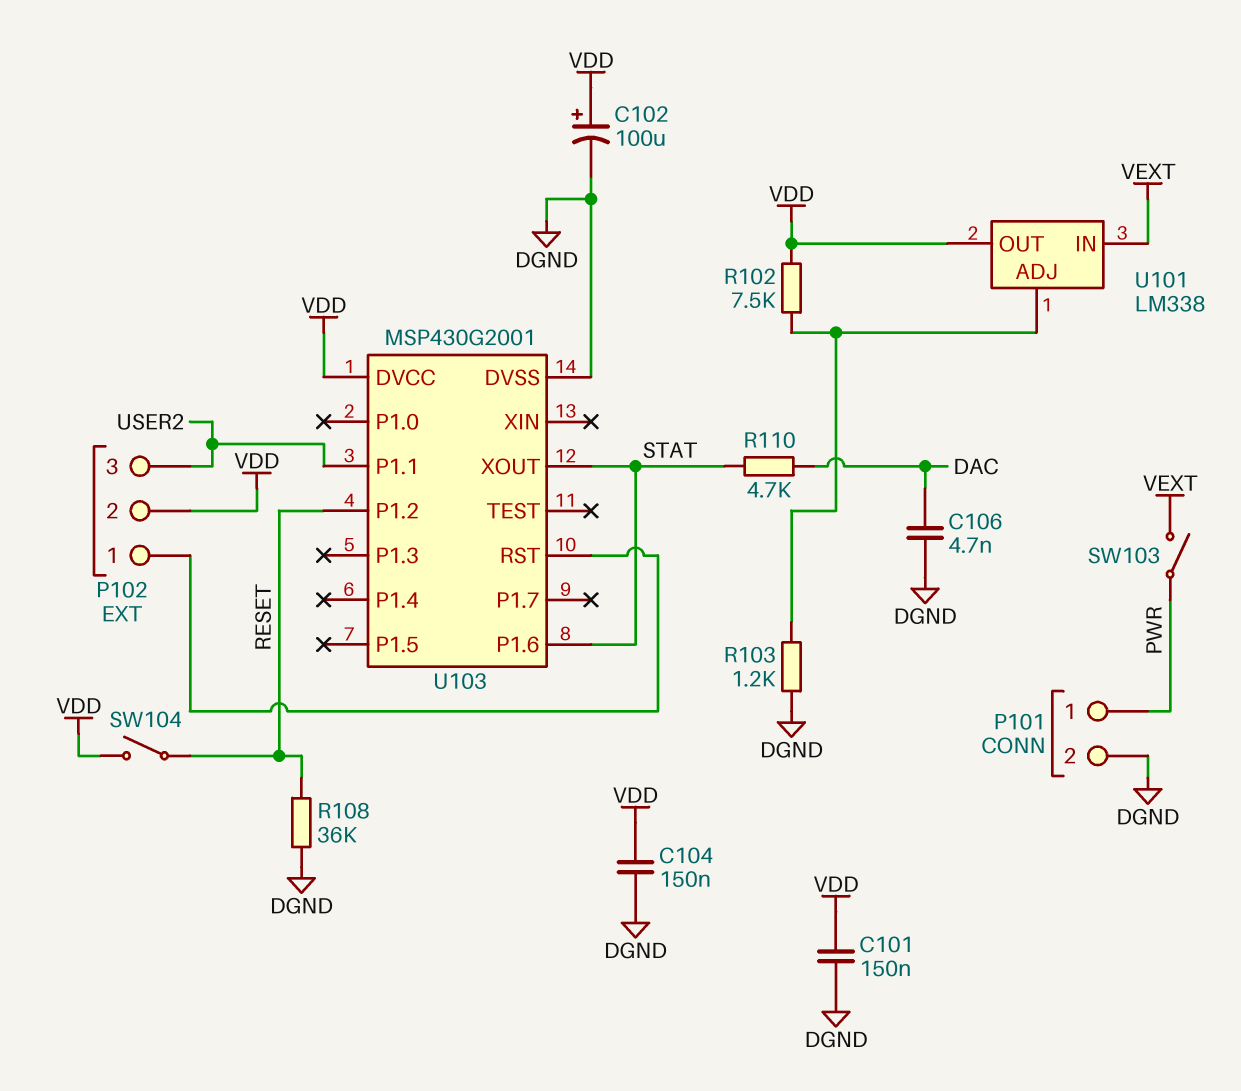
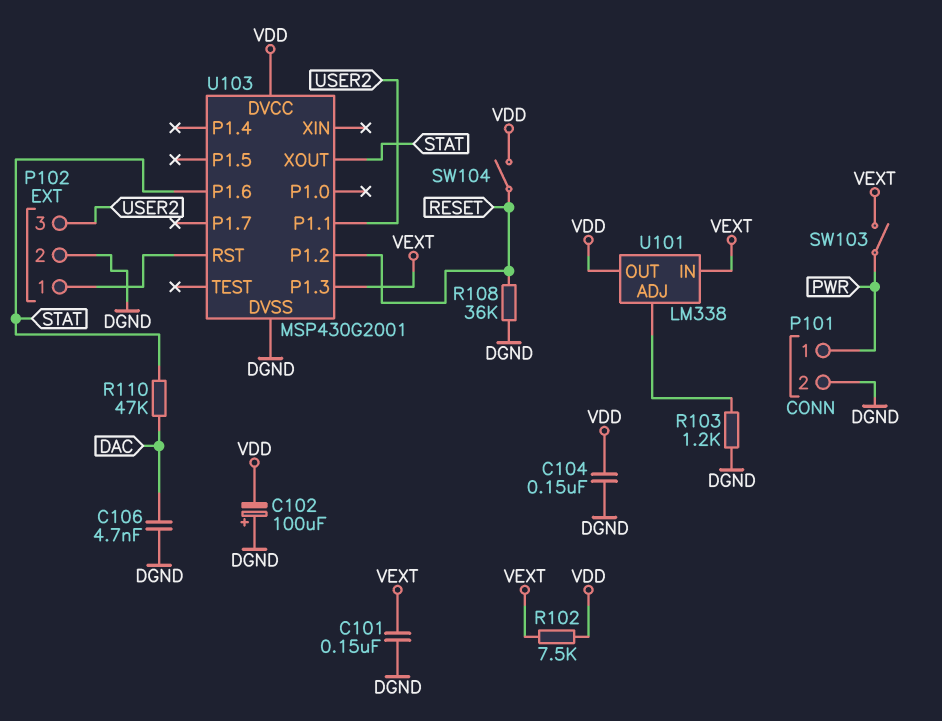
C101: 150nF (DGND, VDD) -> 150nF (DGND, VEXT)
C102: 100uF (plus VDD, minus DGND) -> 100uF (plus DGND, minus VDD)
P102 pin 2: VDD -> DGND
R102: 7.5k (U101/ADJ, VDD) -> 7.5k (VDD, VEXT)
R110: 4.7k (DAC, STAT) -> 47k (DAC, STAT)
U103 pin P1.3: none -> VEXT

